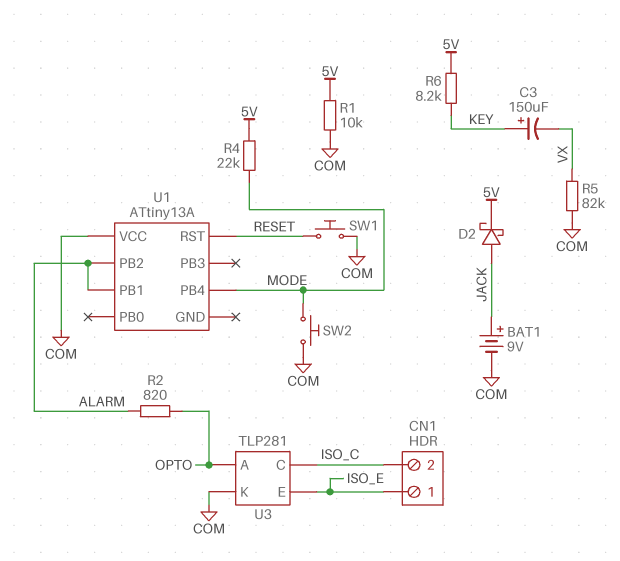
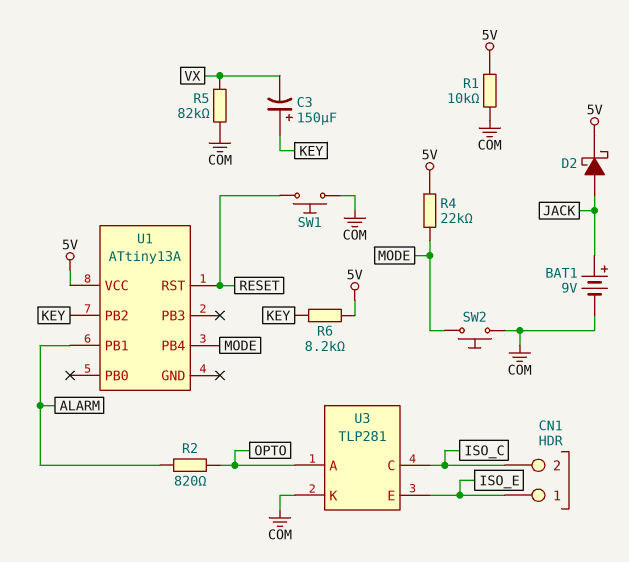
U1 pin PB2: ALARM -> KEY
U1 pin VCC: COM -> 5V

